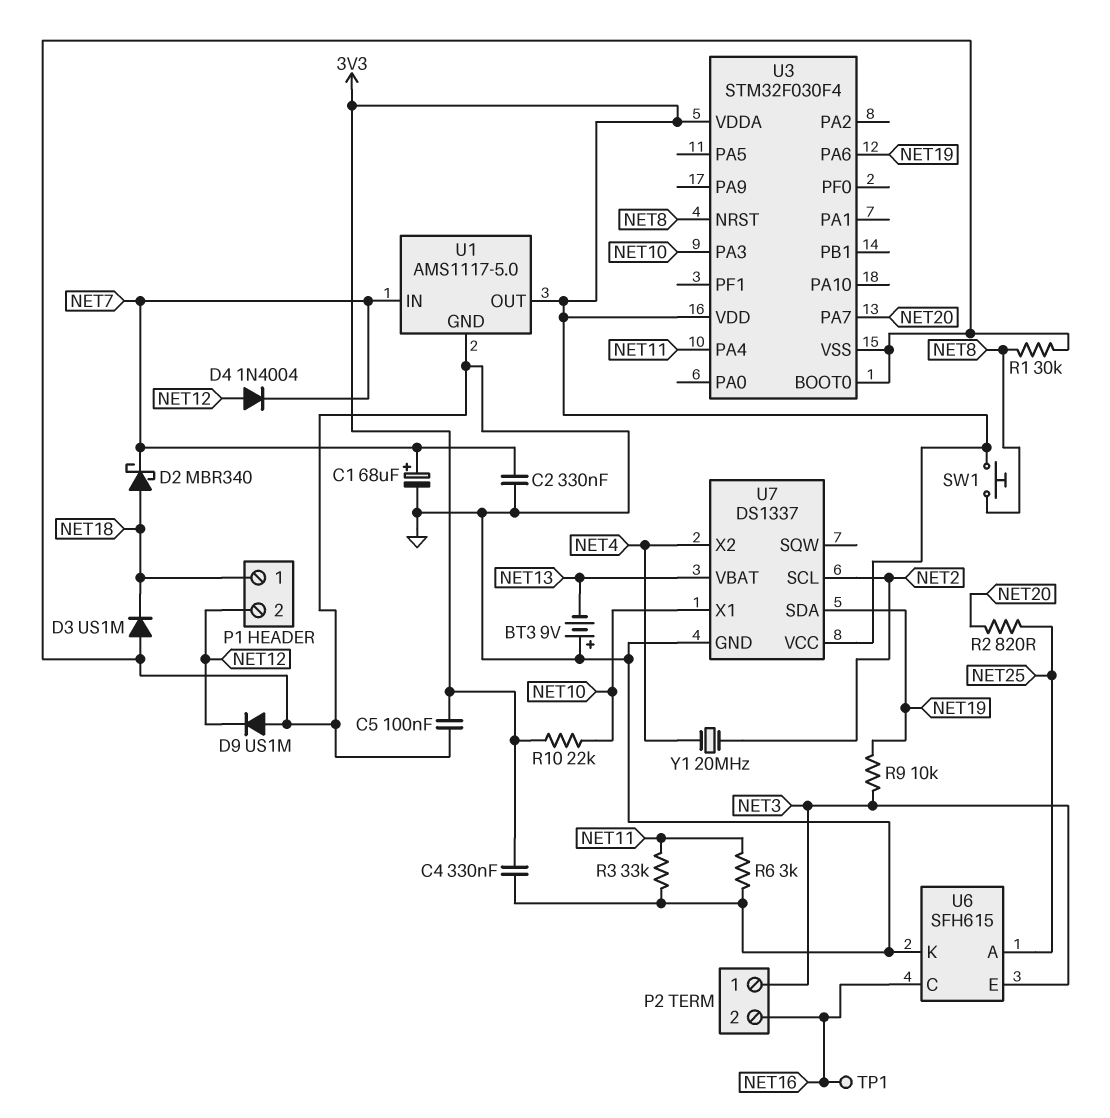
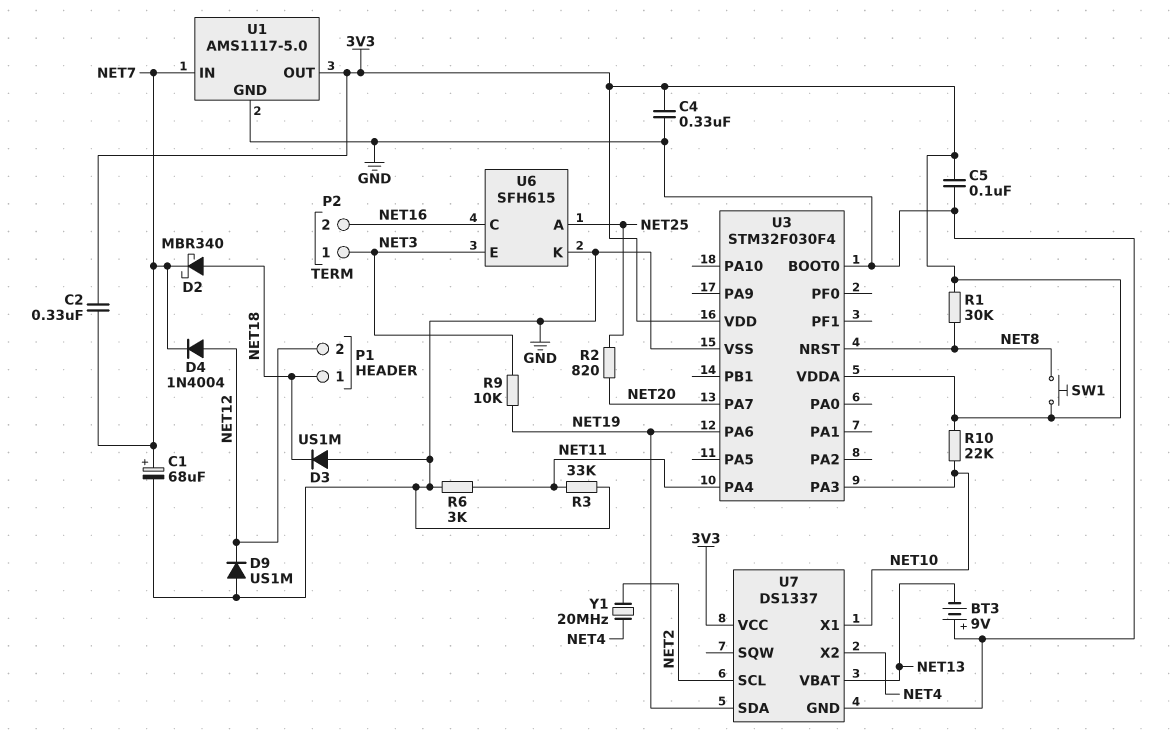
C2: 330nF (GND, NET7) -> 330nF (3V3, NET7)
R1: 30k (GND, NET8) -> 30k (3V3, NET8)
TP1: test point (NET16) -> none

